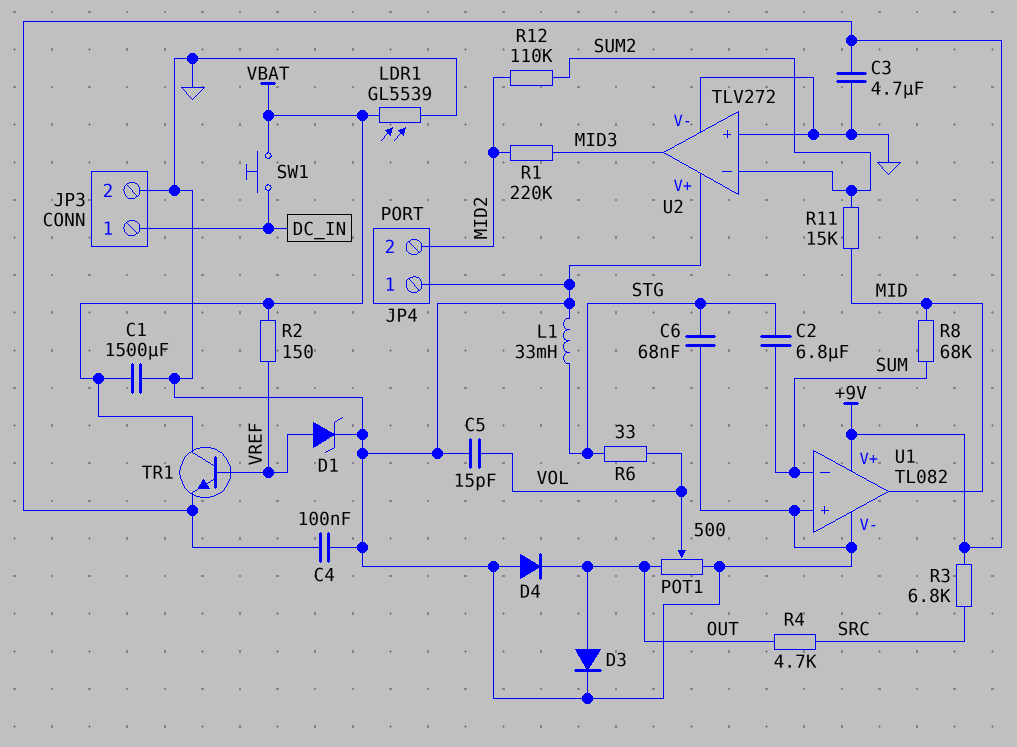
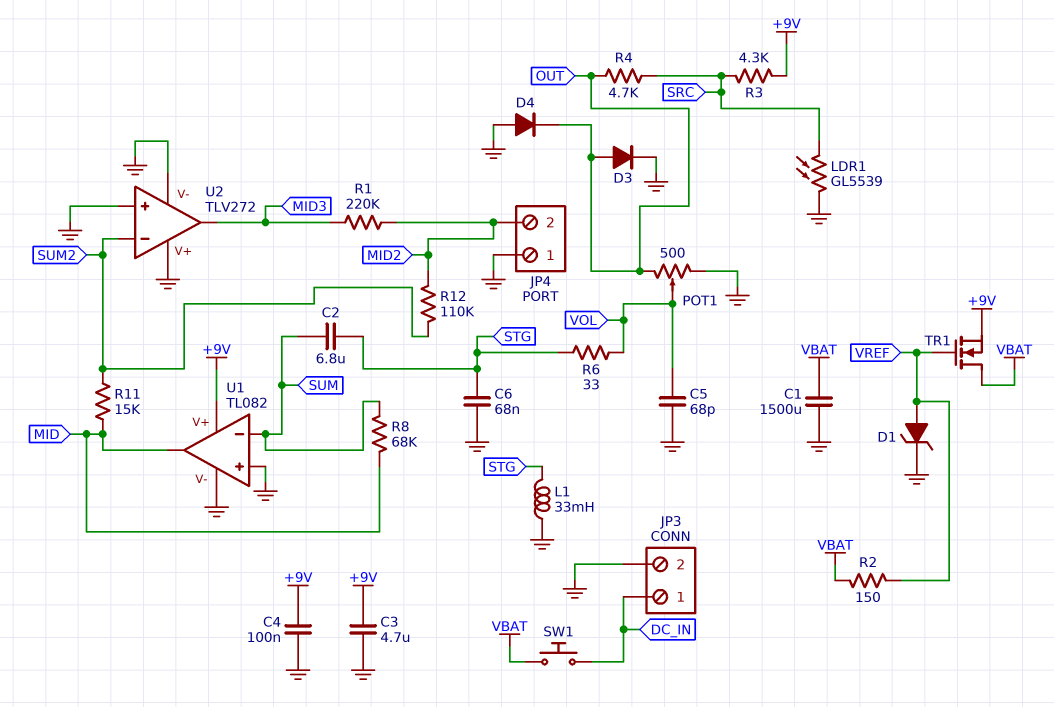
C5: 15pF (GND, VOL) -> 68pF (GND, VOL)
LDR1: GL5539 (GND, VBAT) -> GL5539 (GND, SRC)
R3: 6.8k (+9V, SRC) -> 4.3k (+9V, SRC)
TR1: NPN (B VREF, C VBAT, E +9V) -> NMOS (G VREF, D VBAT, S +9V)

